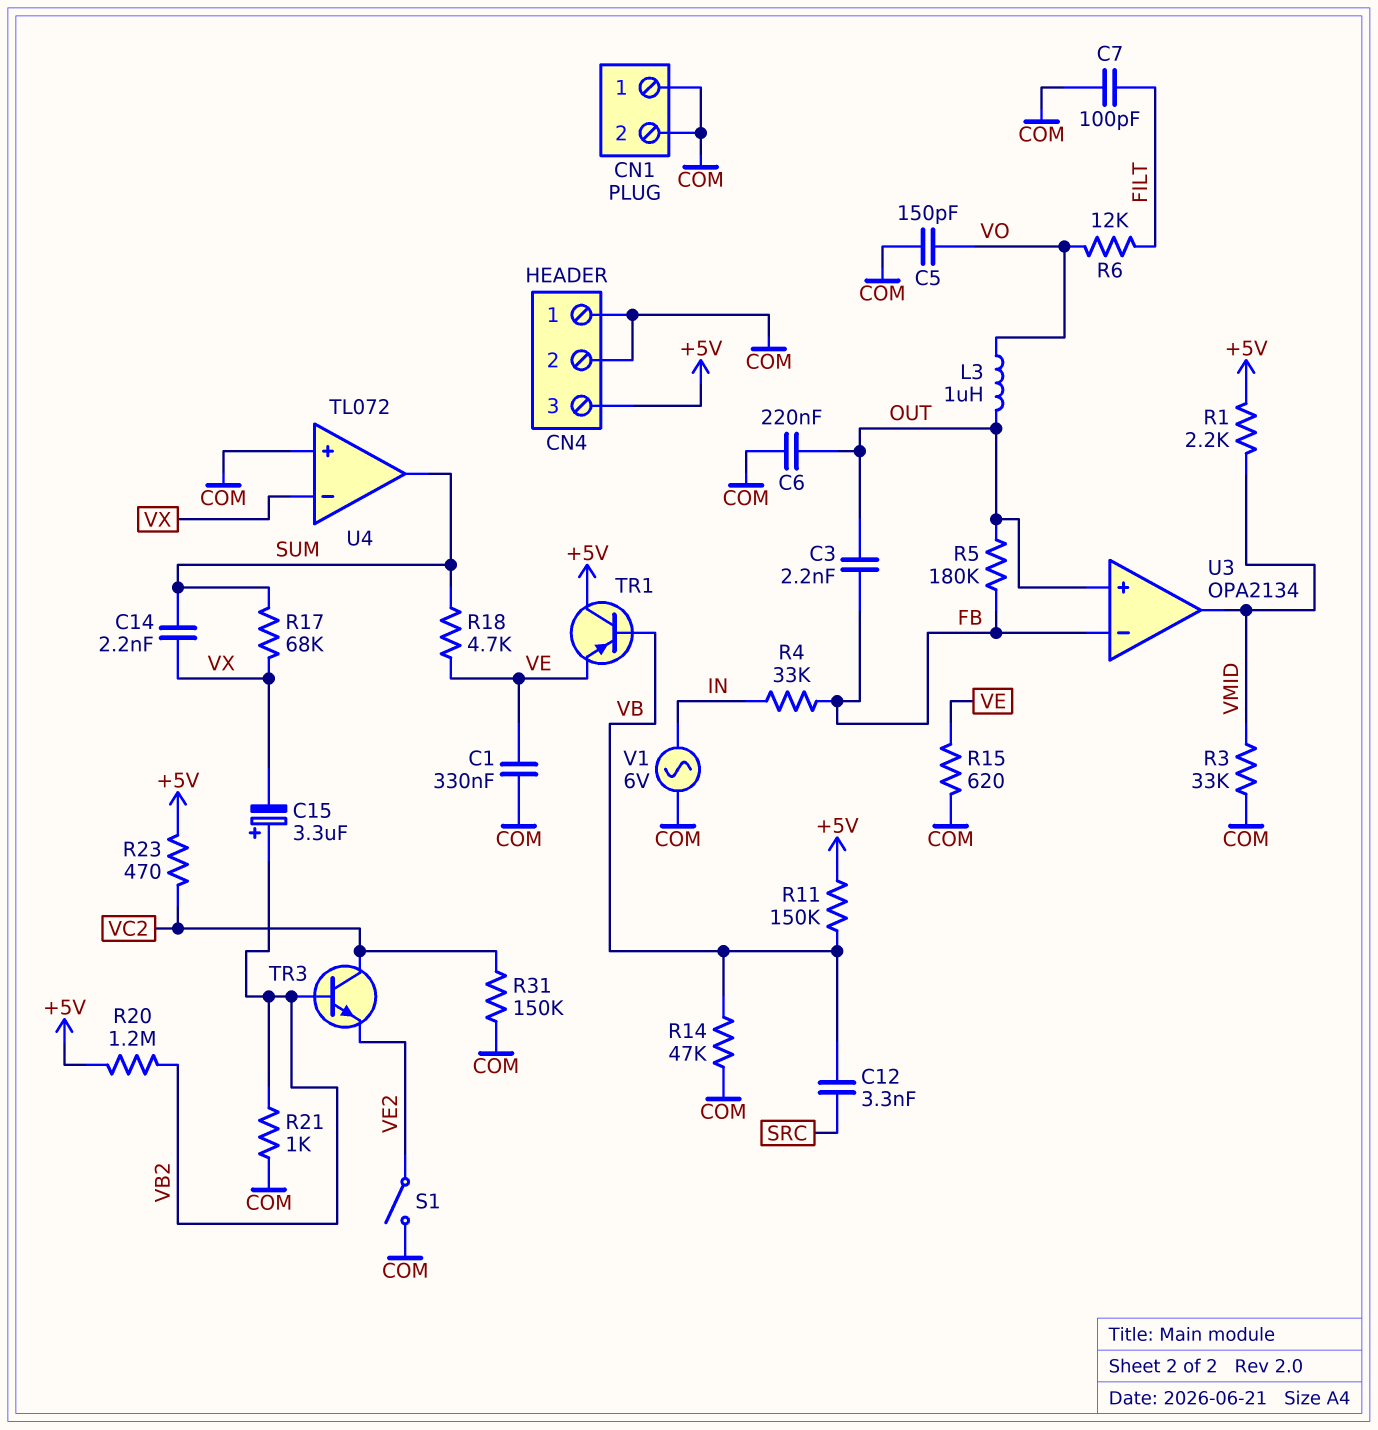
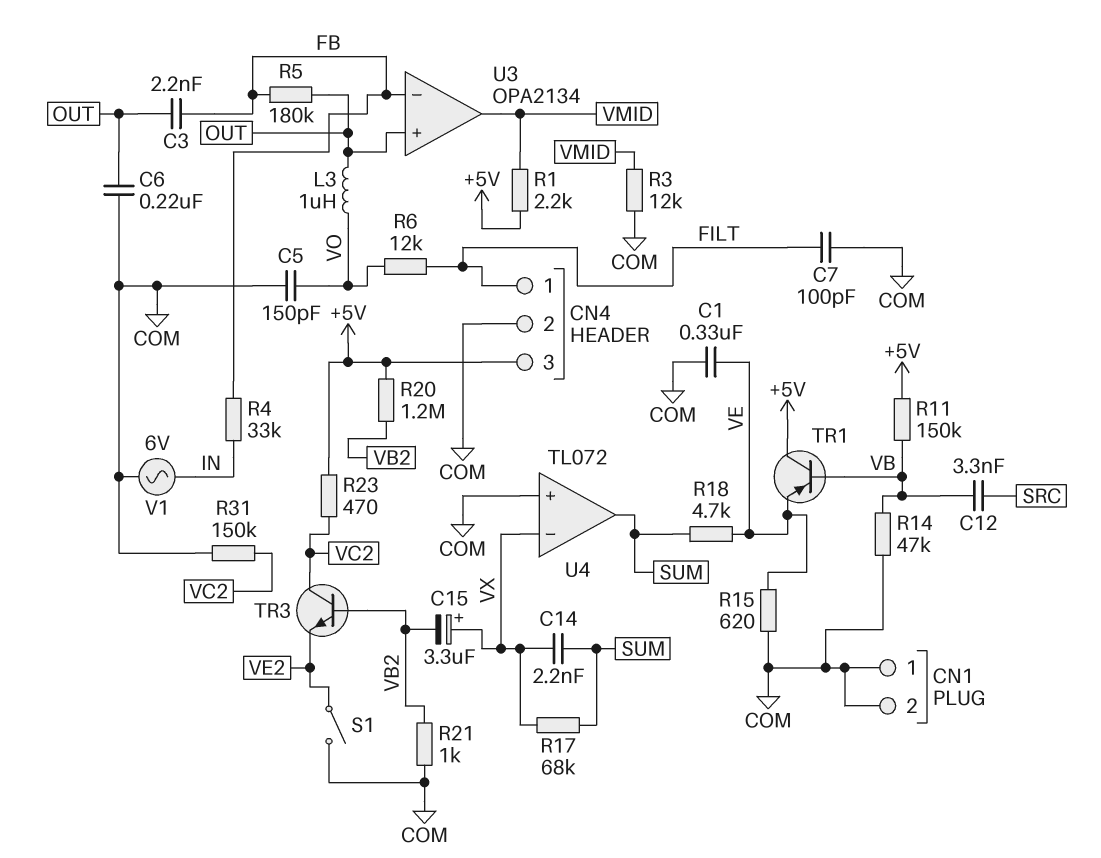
C15: 3.3uF (plus VB2, minus VX) -> 3.3uF (plus VX, minus VB2)
CN4 pin 1: COM -> FILT
R3: 33k (COM, VMID) -> 12k (COM, VMID)

